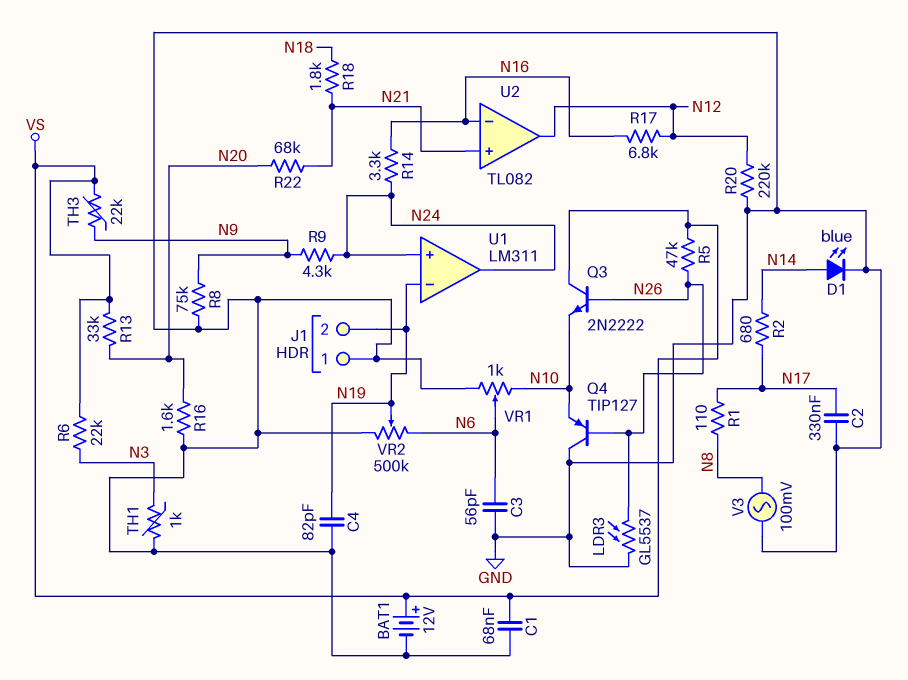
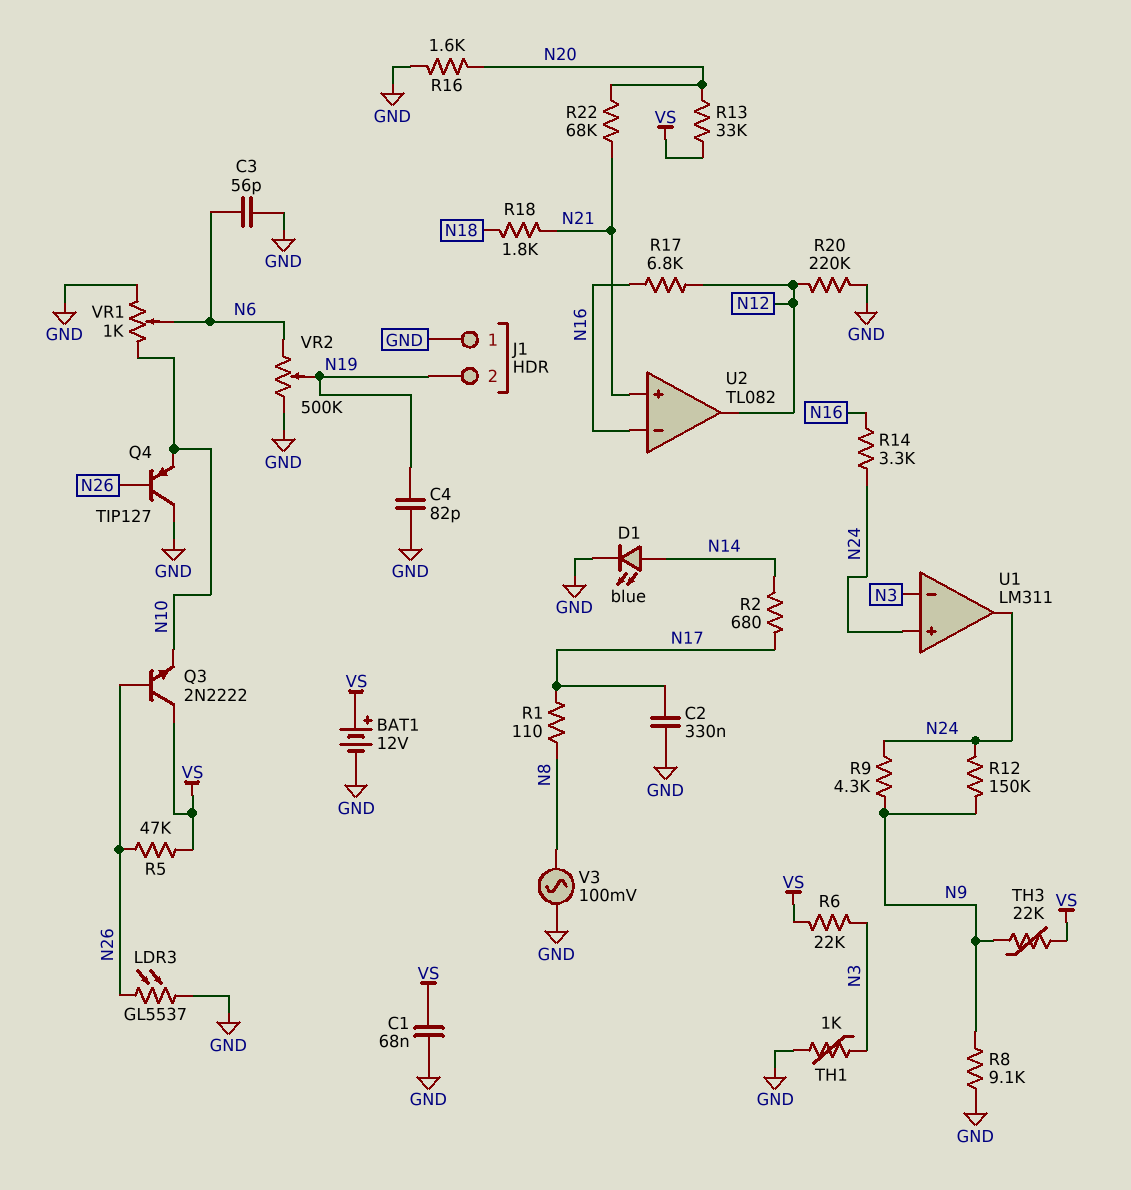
R8: 75k (GND, N9) -> 9.1k (GND, N9)
R12: none -> 150k (N9, N24)
U1 pin in-: N19 -> N3

